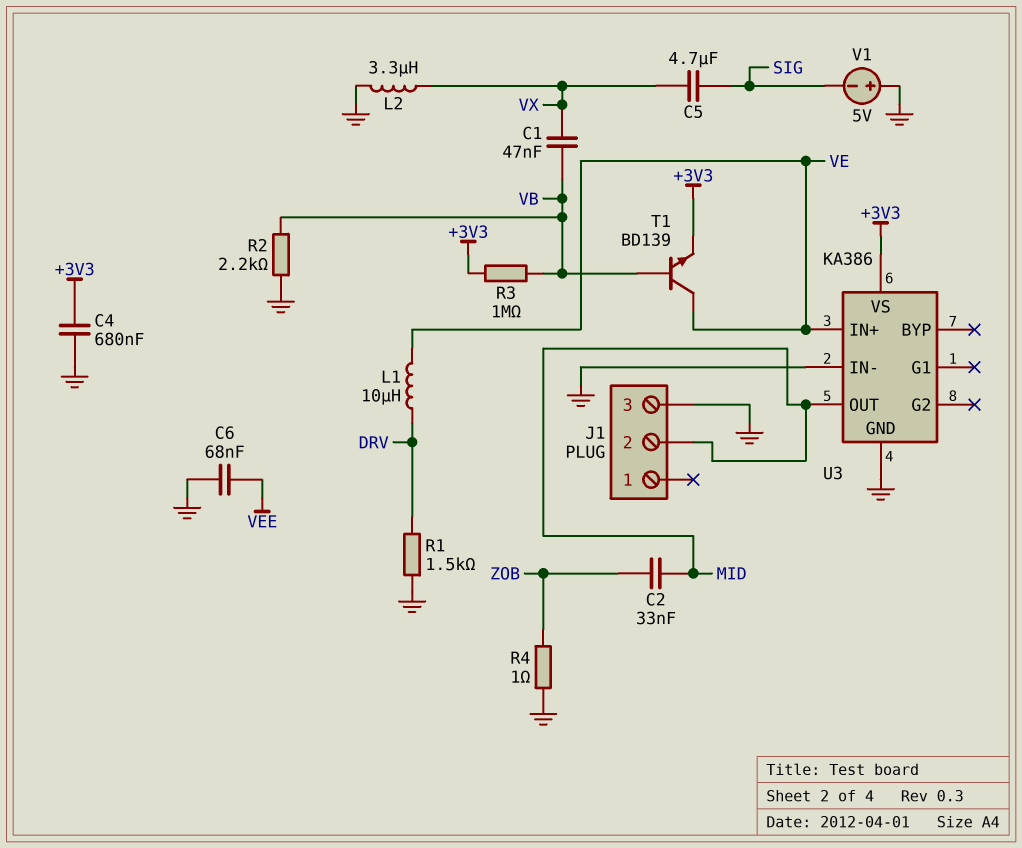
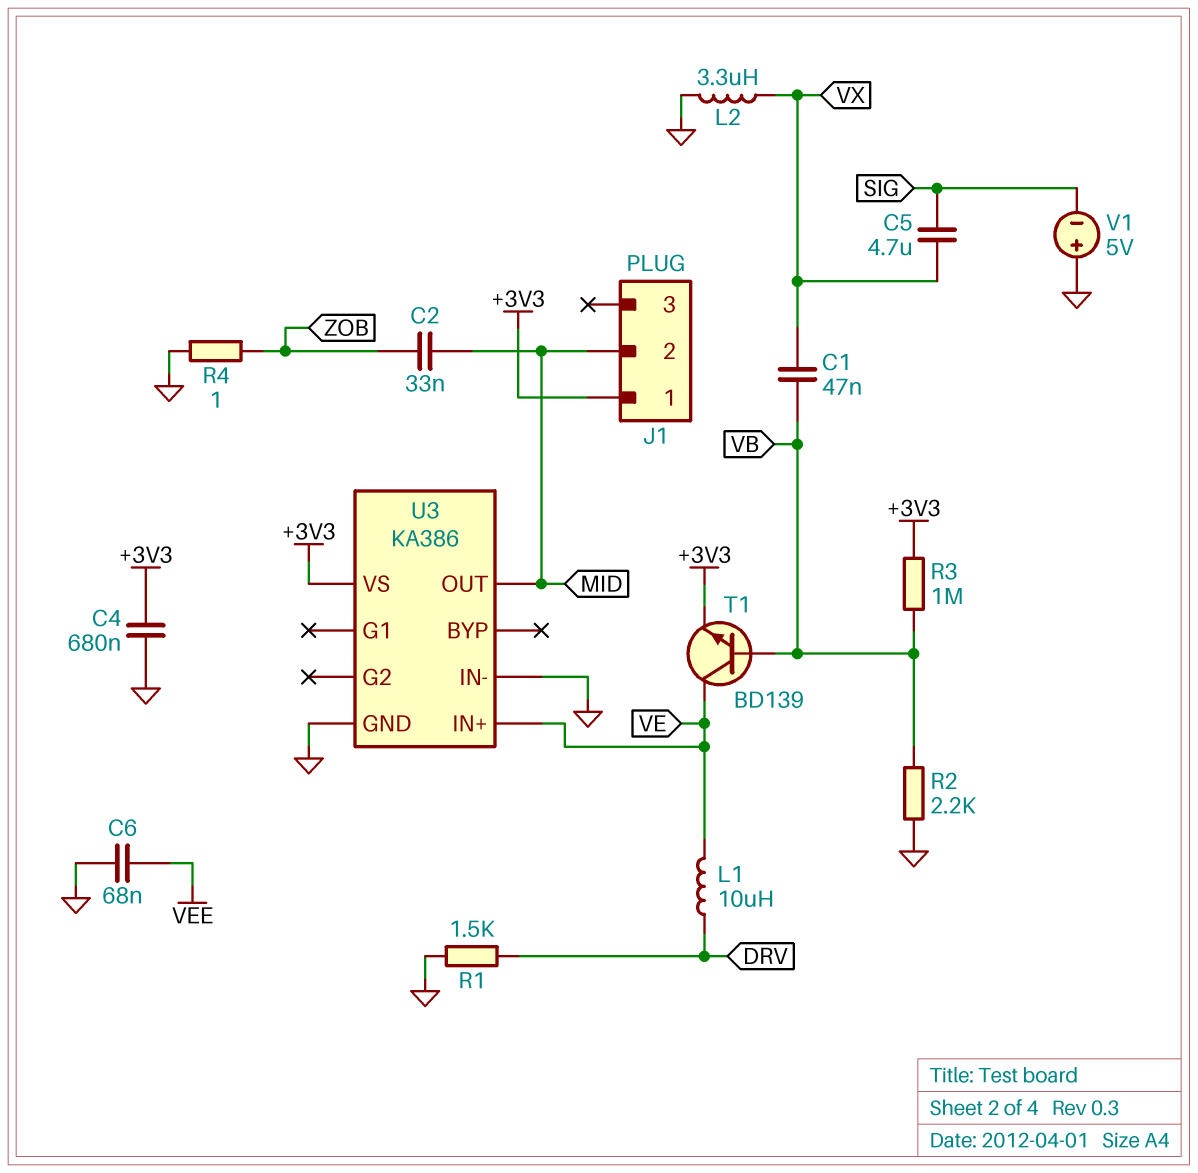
J1 pin 1: none -> +3V3
J1 pin 3: GND -> none

